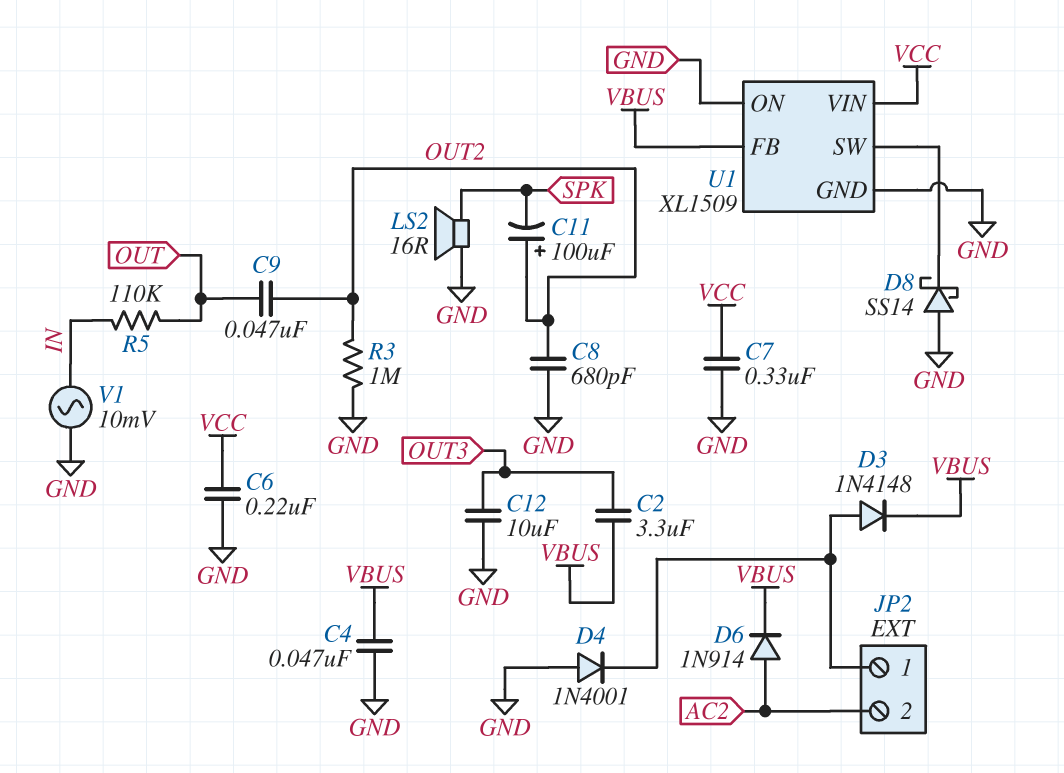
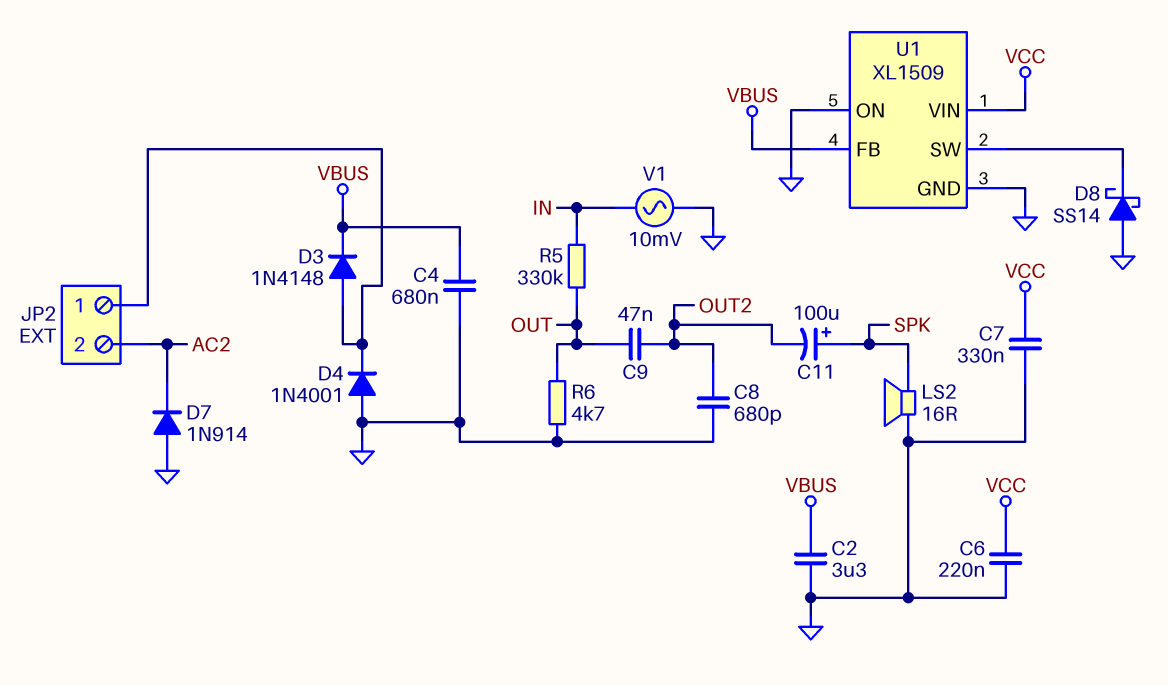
C2: 3.3uF (OUT3, VBUS) -> 3.3uF (GND, VBUS)
C4: 47nF (GND, VBUS) -> 680nF (GND, VBUS)
C11: 100uF (plus OUT2, minus SPK) -> 100uF (plus SPK, minus OUT2)
C12: 10uF (GND, OUT3) -> none
D6: diode 1N914 (A AC2, K VBUS) -> none
D7: none -> diode 1N914 (A GND, K AC2)
R3: 1M (GND, OUT2) -> none
R5: 110k (IN, OUT) -> 330k (IN, OUT)
R6: none -> 4.7k (GND, OUT)

